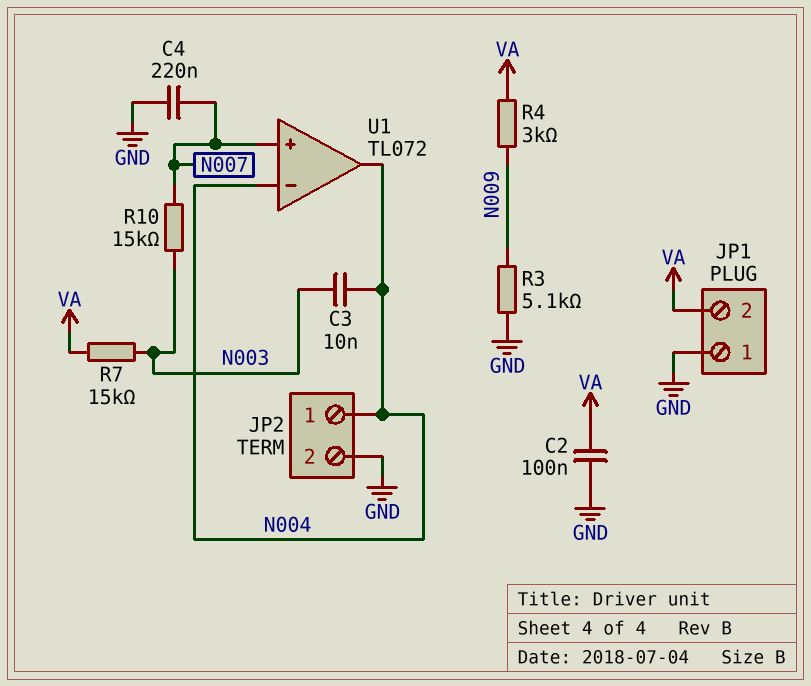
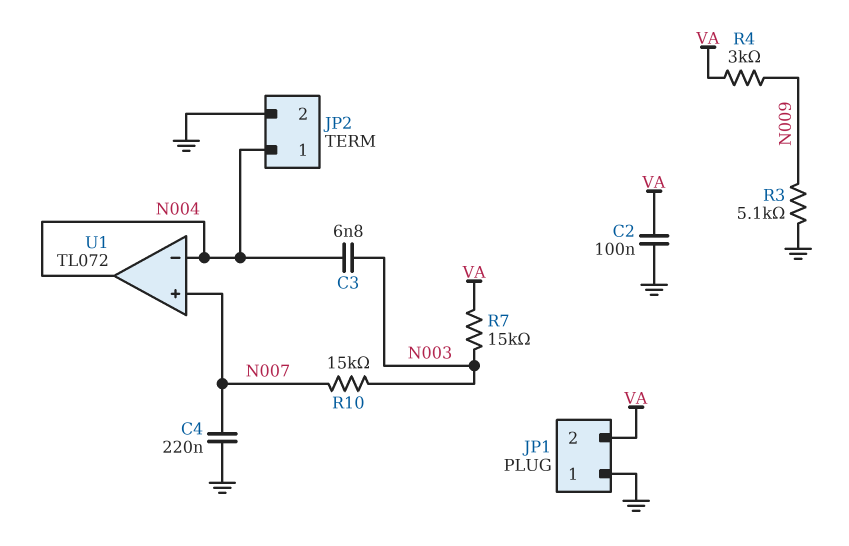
C3: 10nF (N003, N004) -> 6.8nF (N003, N004)

